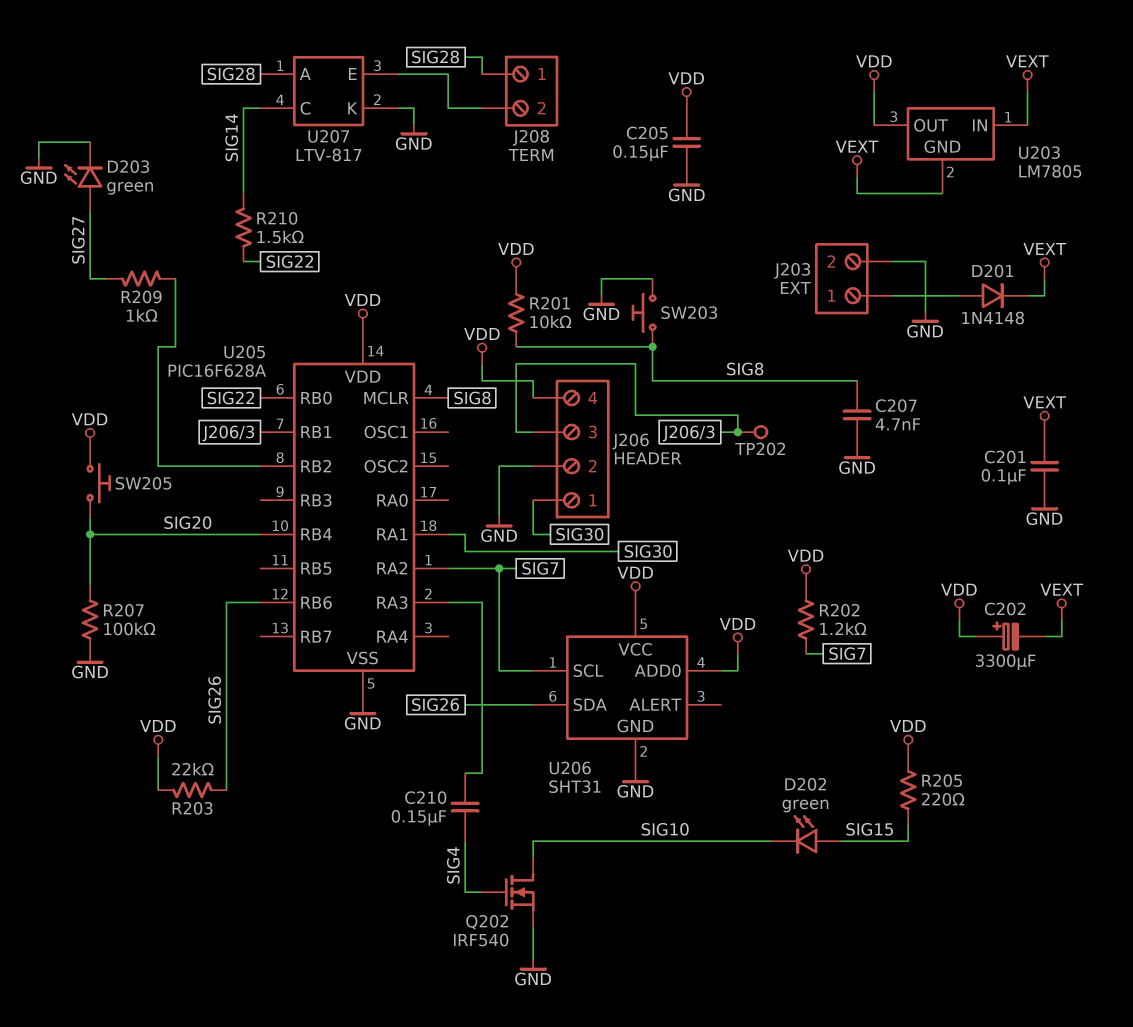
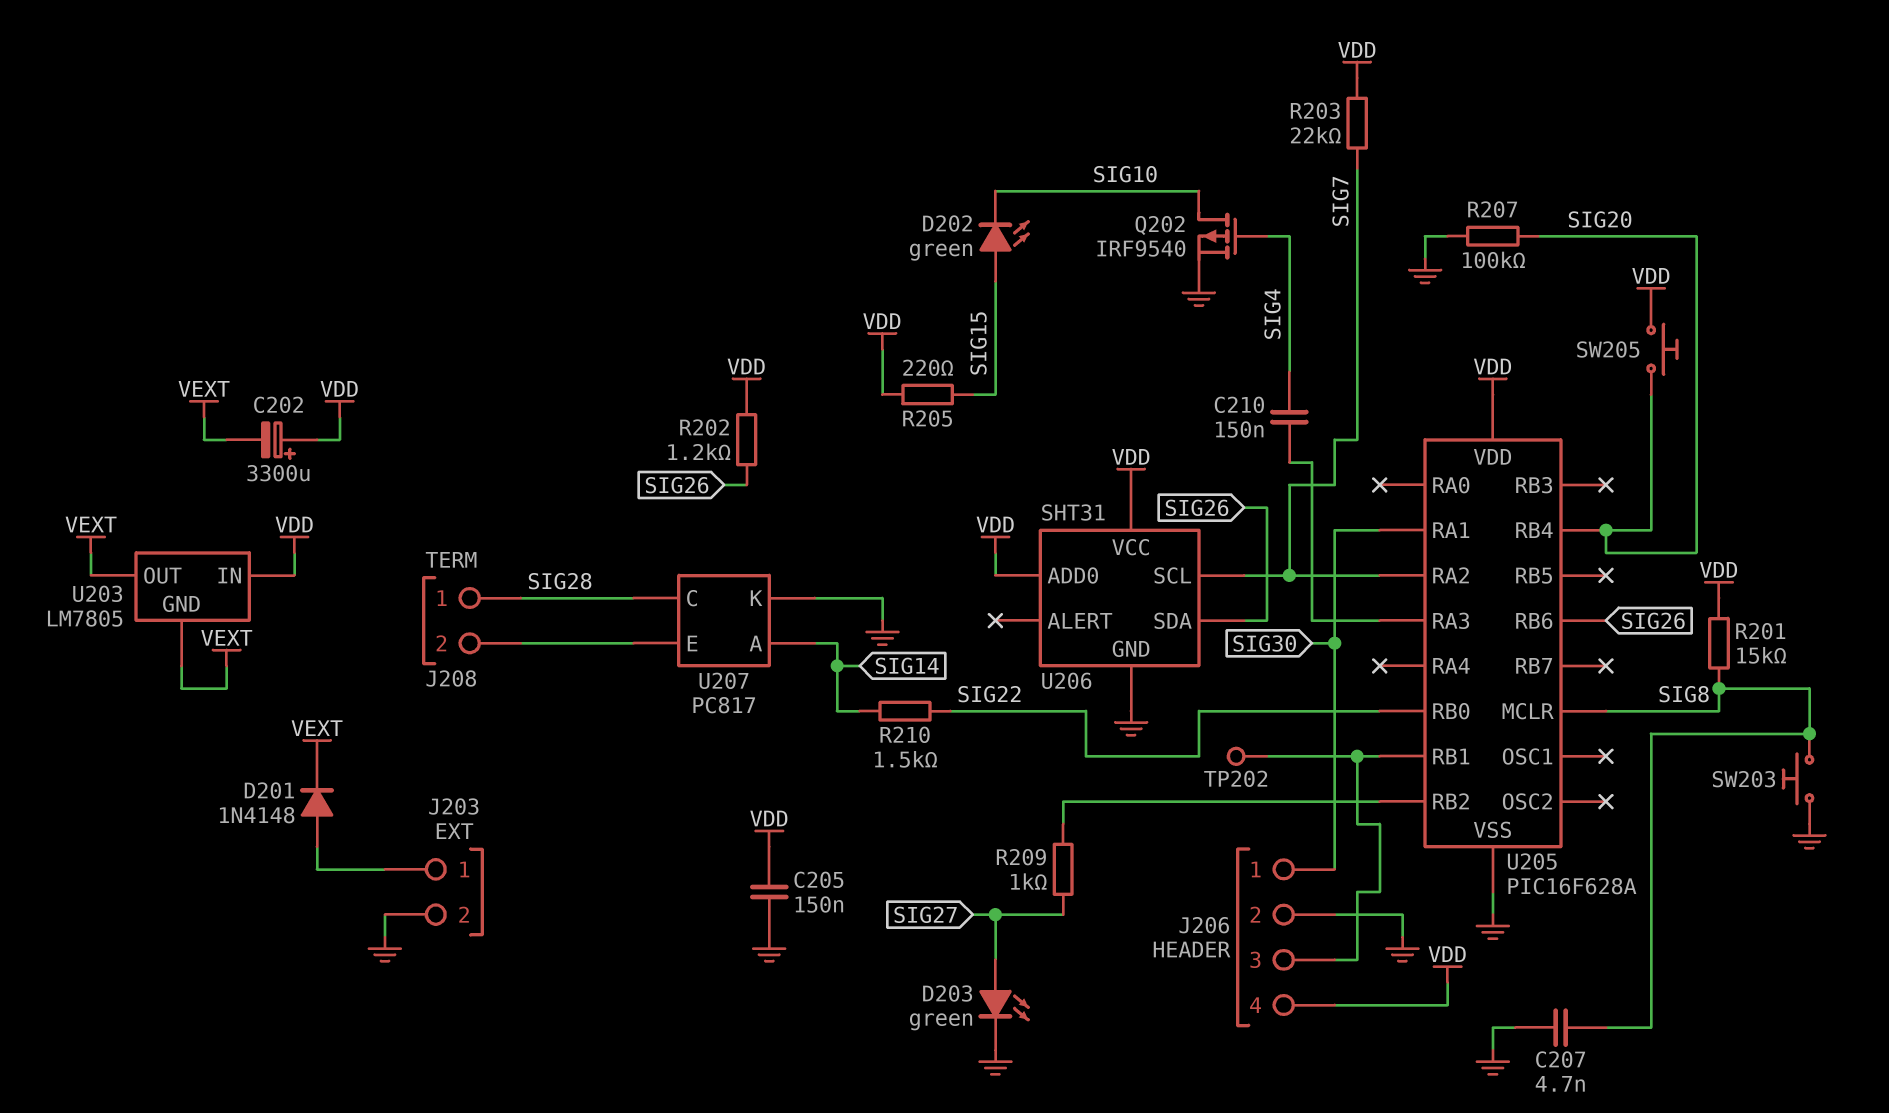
C201: 100nF (GND, VEXT) -> none
Q202: NMOS IRF540 (G SIG4, D SIG10, S GND) -> PMOS IRF9540 (G SIG4, D SIG10, S GND)
R201: 10k (SIG8, VDD) -> 15k (SIG8, VDD)
R202: 1.2k (SIG7, VDD) -> 1.2k (SIG26, VDD)
R203: 22k (SIG26, VDD) -> 22k (SIG7, VDD)
U203 pin IN: VEXT -> VDD
U203 pin OUT: VDD -> VEXT
U207: LTV-817 -> PC817
U207 pin A: SIG28 -> SIG14
U207 pin C: SIG14 -> SIG28

